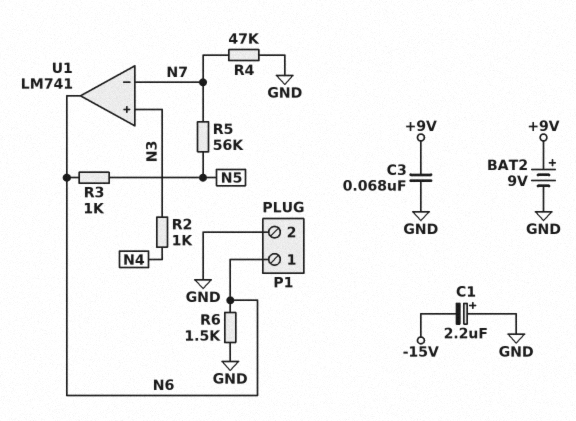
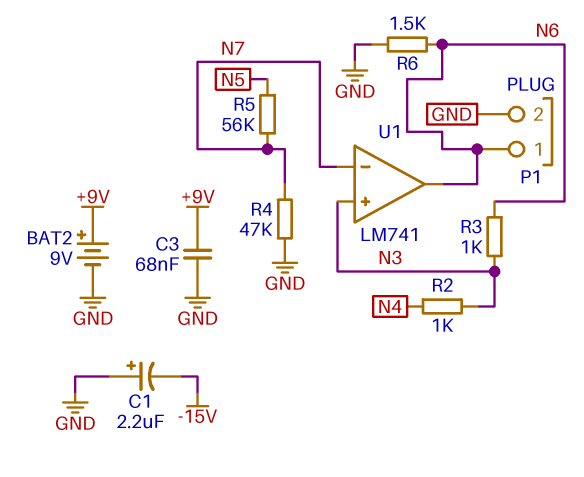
R3: 1k (N5, N6) -> 1k (N3, N6)

